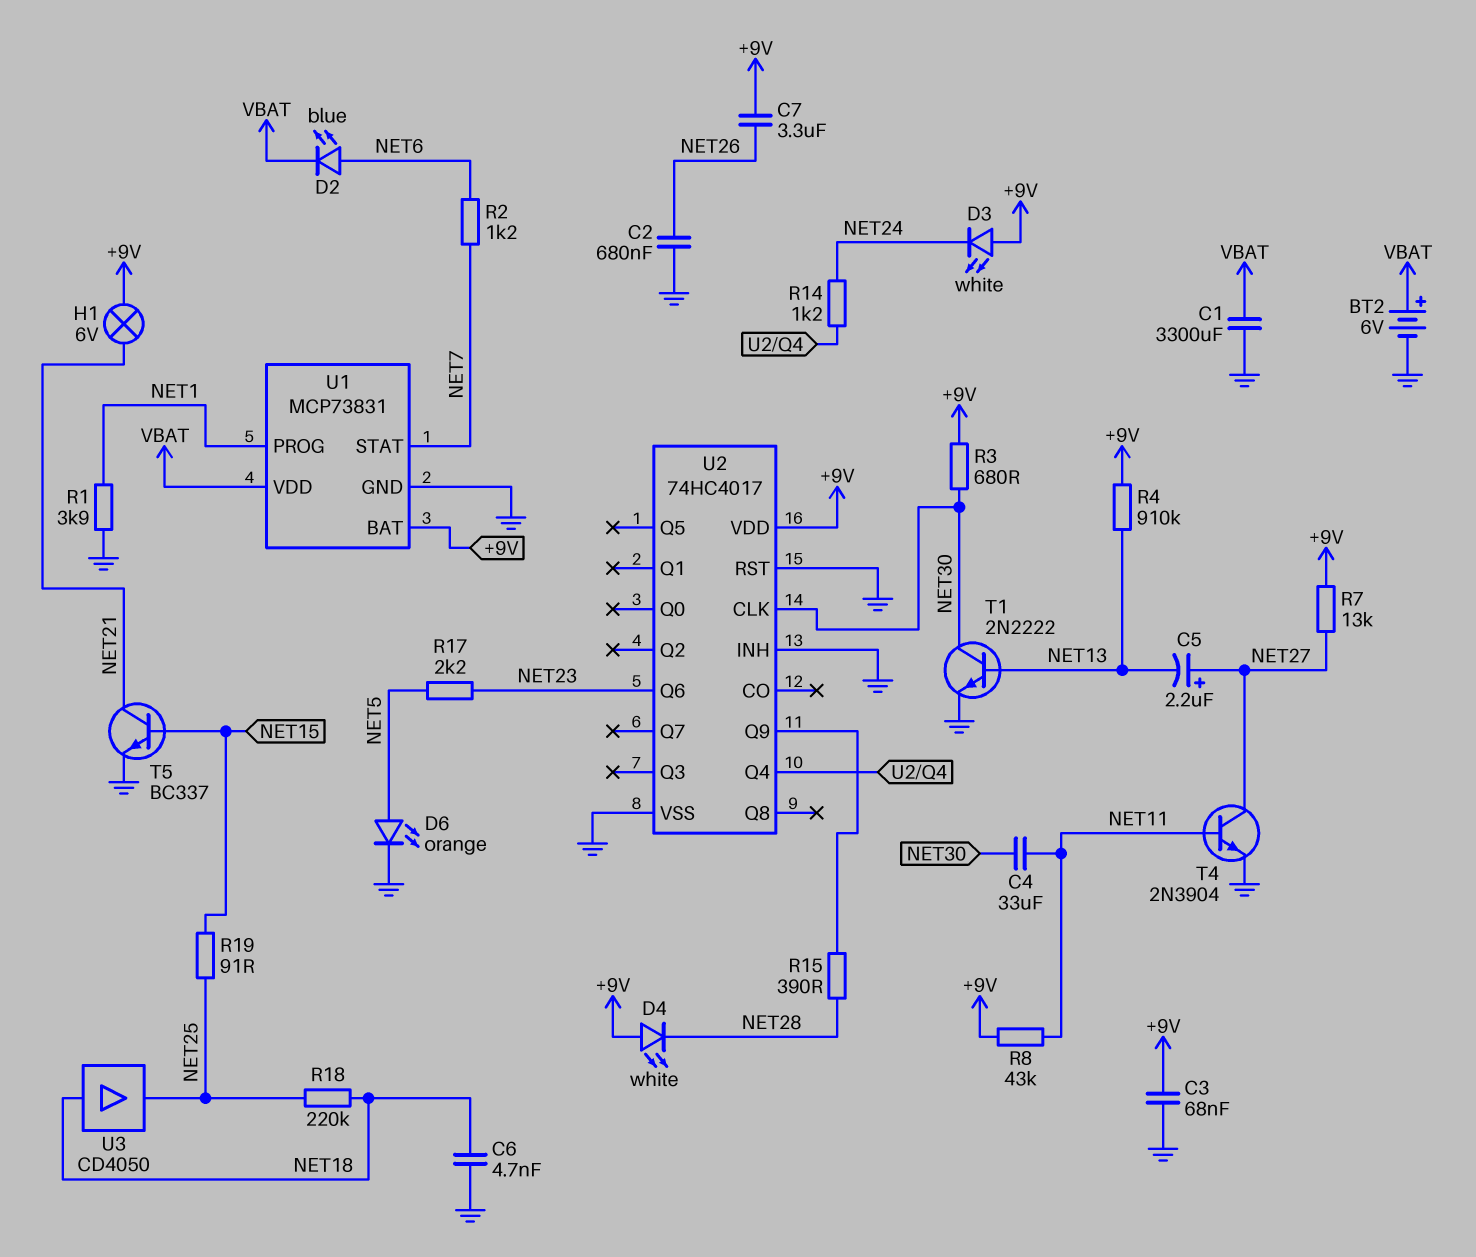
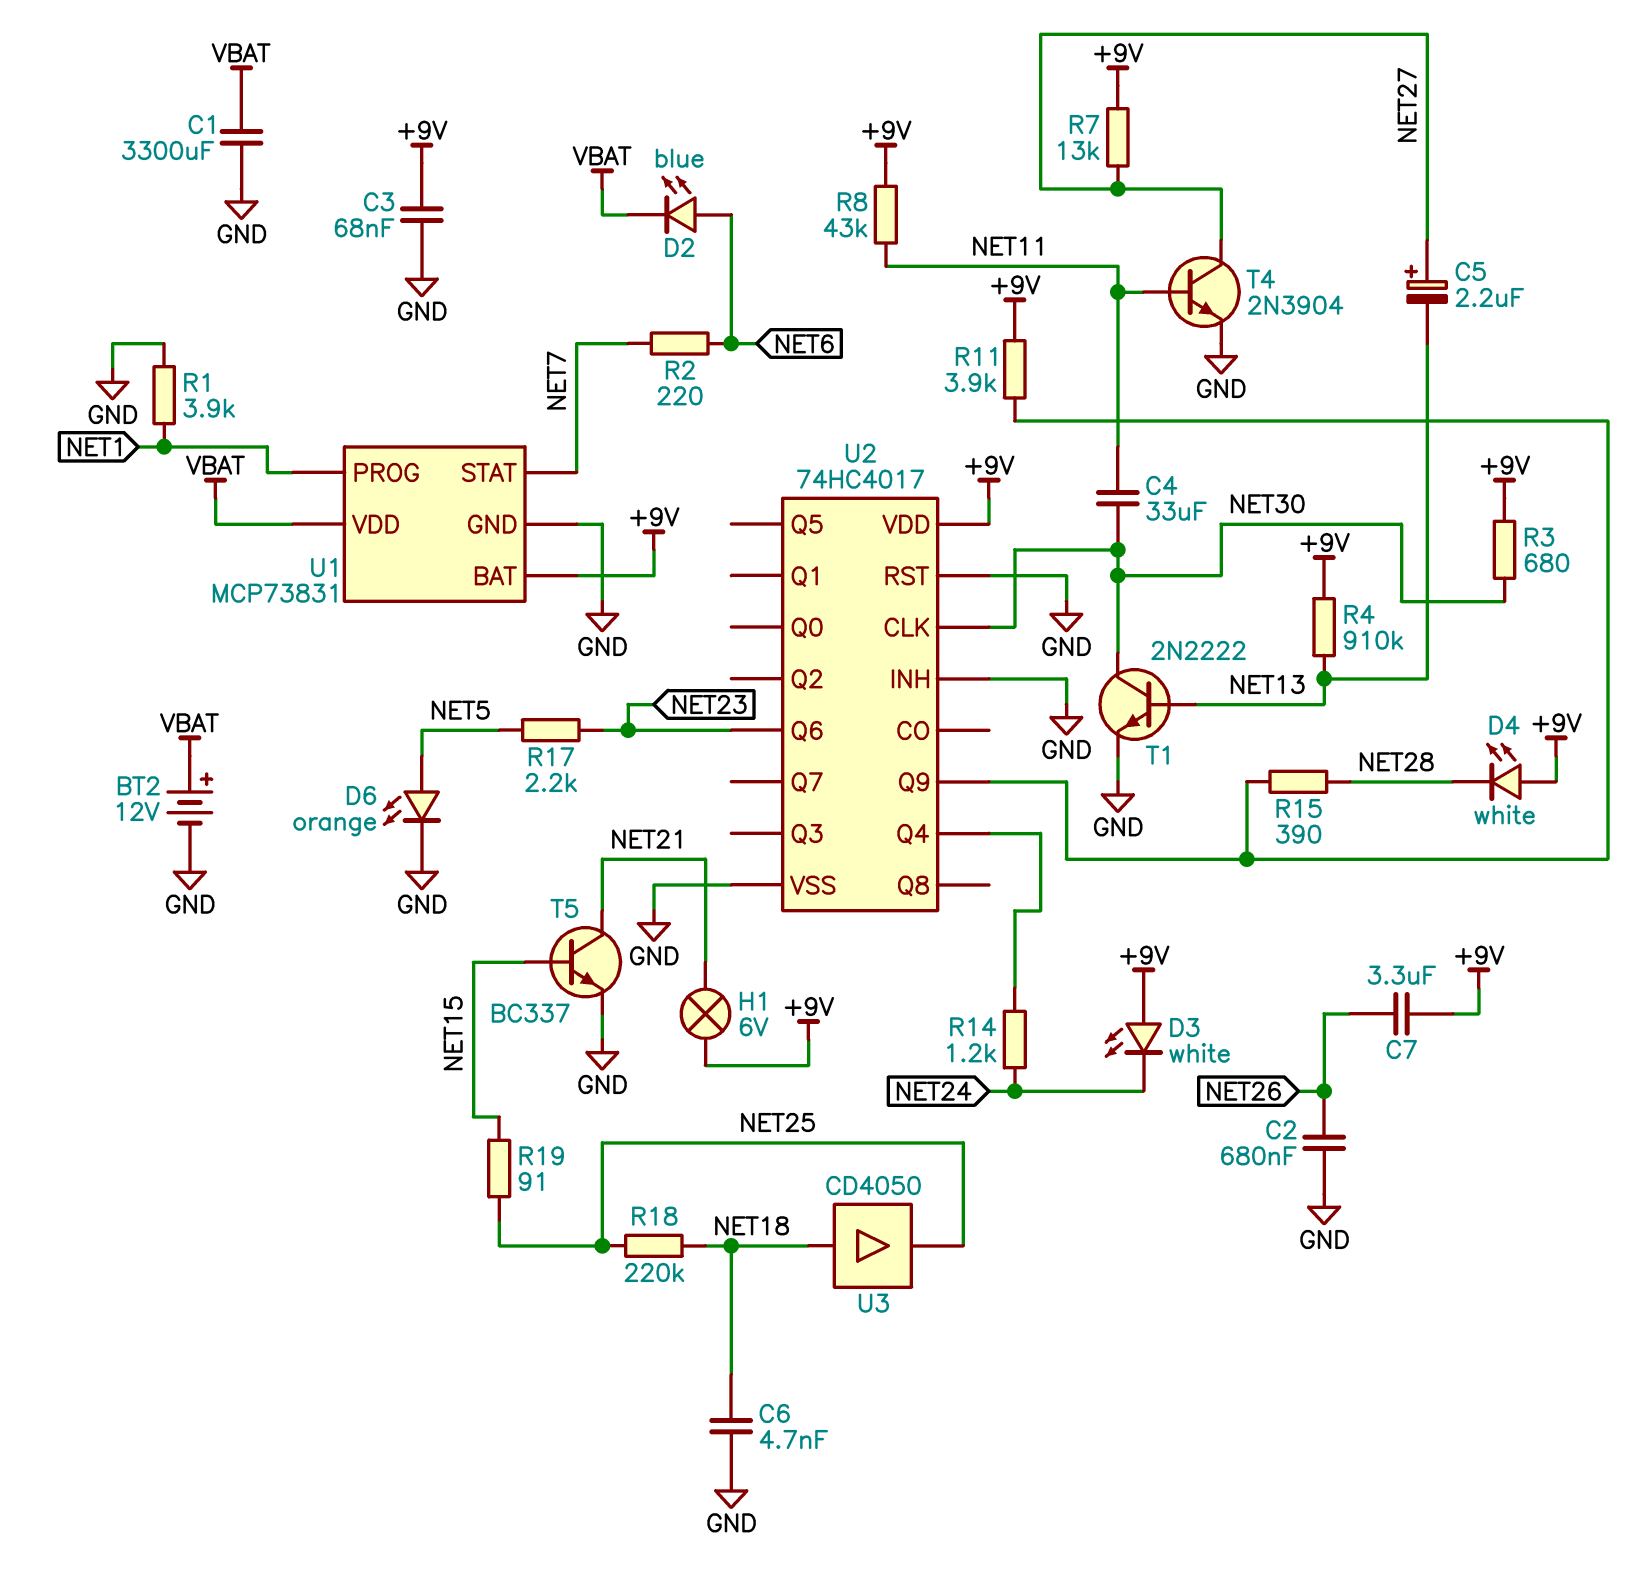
BT2: 6V (plus VBAT, minus GND) -> 12V (plus VBAT, minus GND)
R2: 1.2k (NET6, NET7) -> 220 (NET6, NET7)
R11: none -> 3.9k (+9V, U2/Q9)

